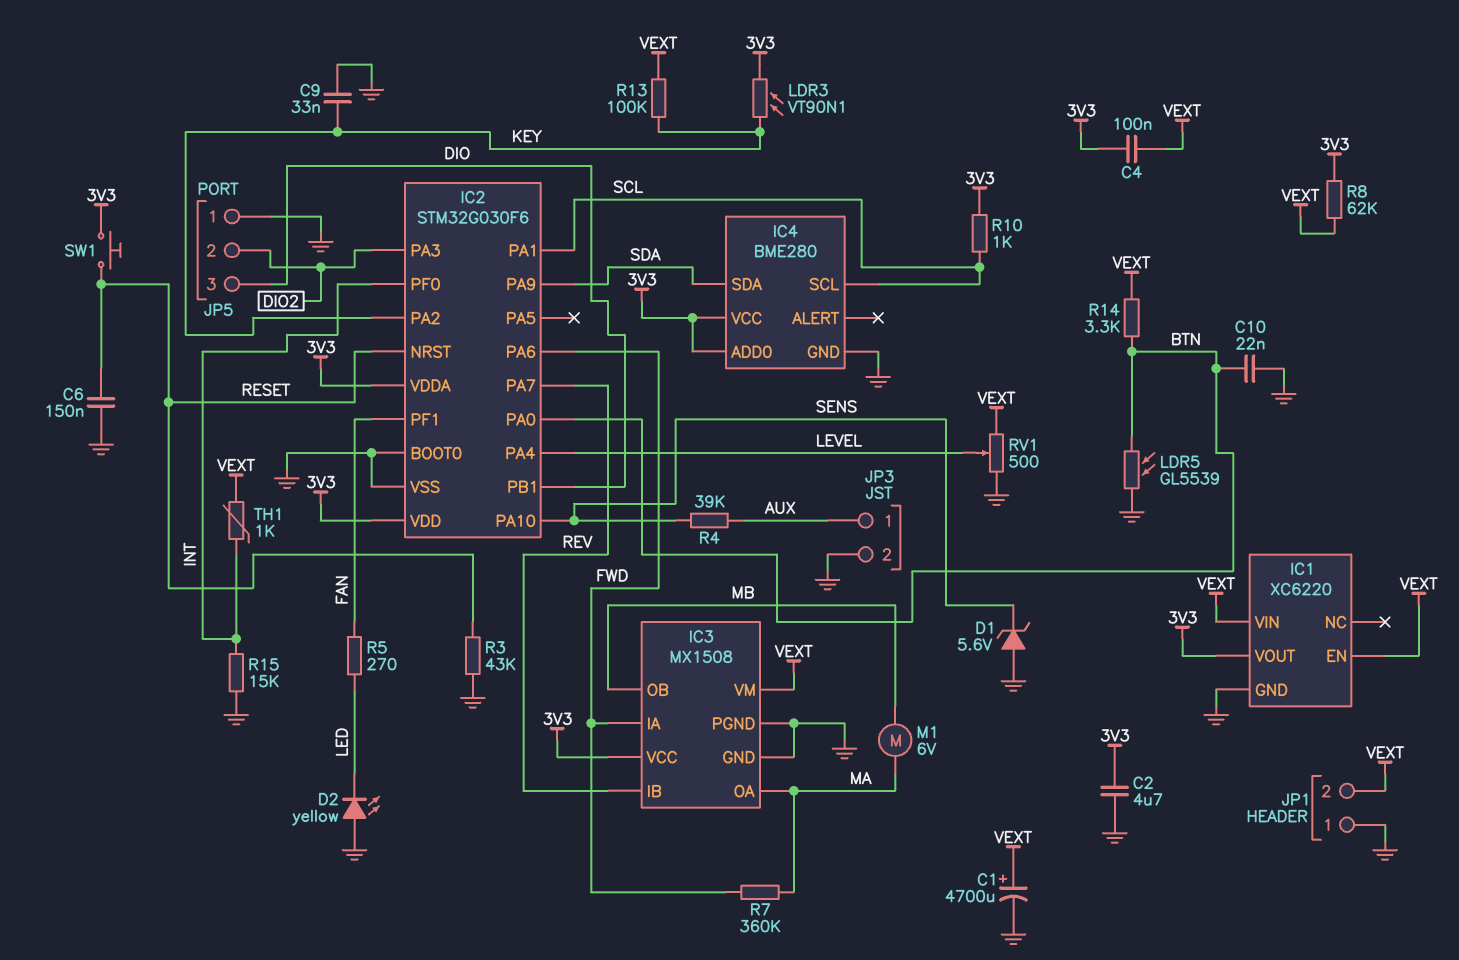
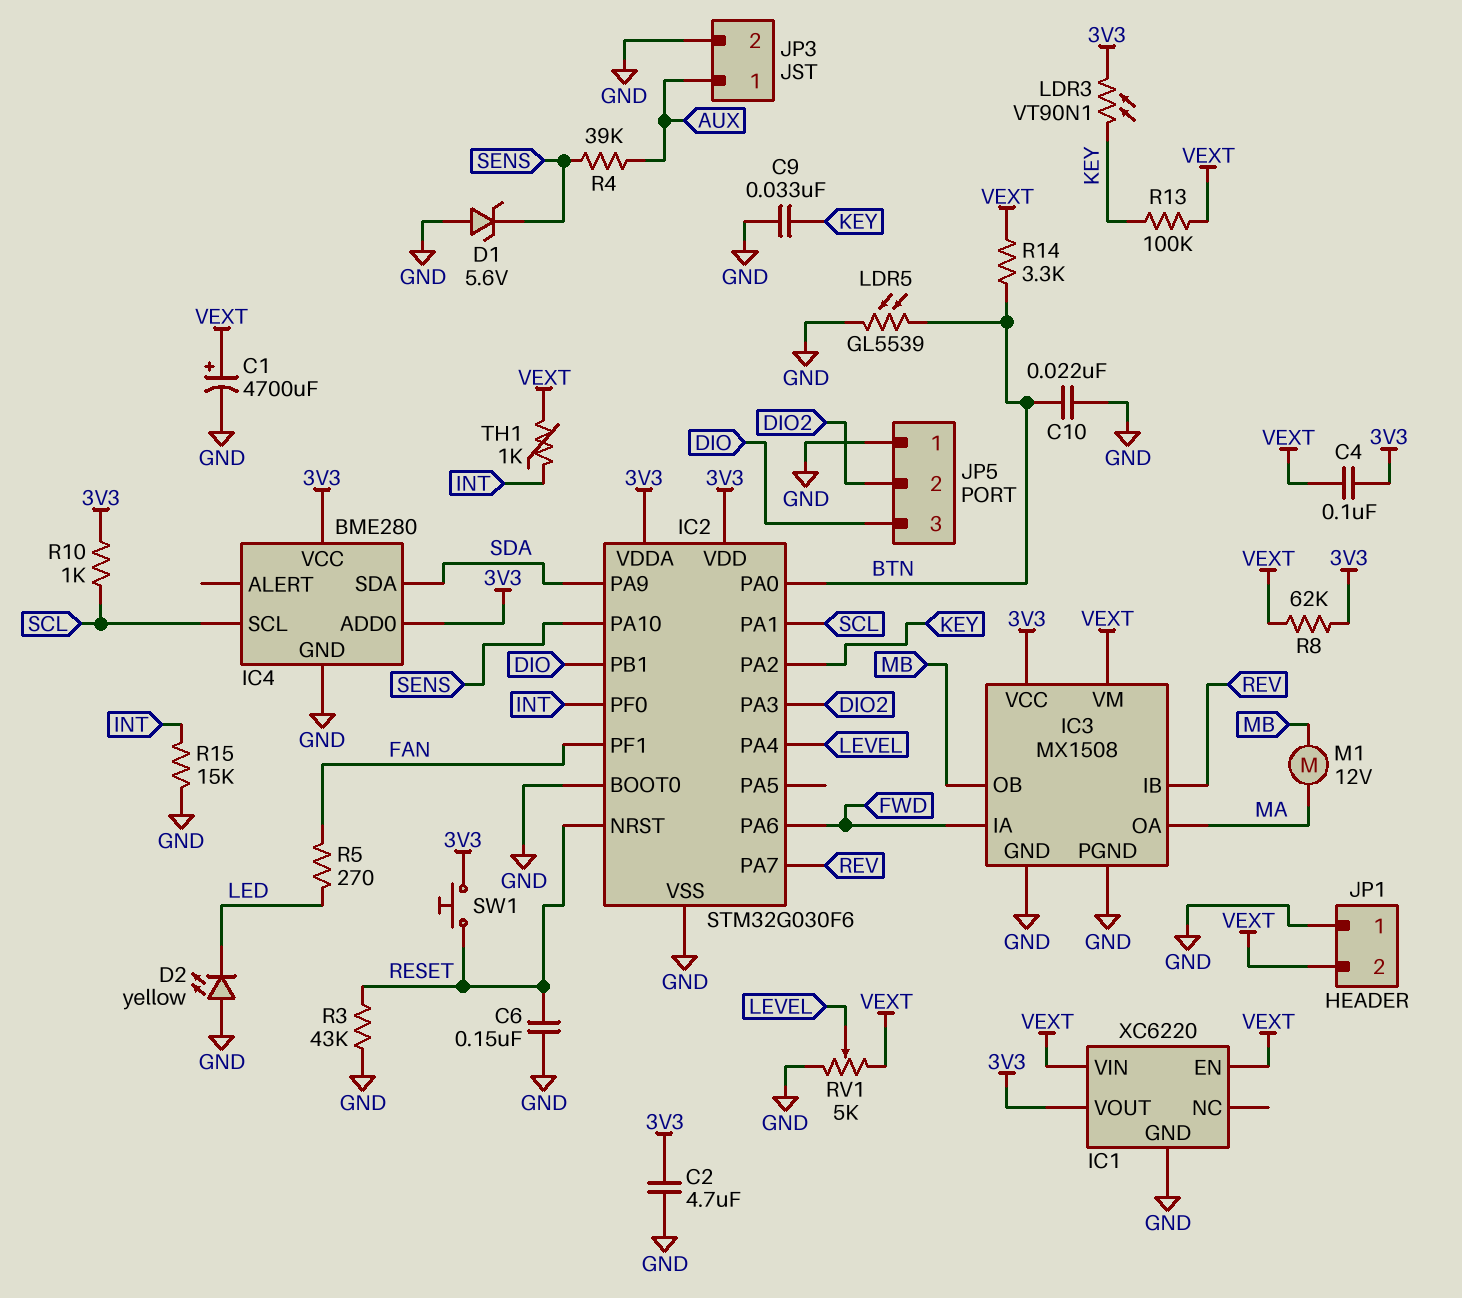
M1: motor 6V (MA, MB) -> motor 12V (MA, MB)
R7: 360k (FWD, MA) -> none
RV1: 500 (GND, VEXT, wiper LEVEL) -> 5k (GND, VEXT, wiper LEVEL)

